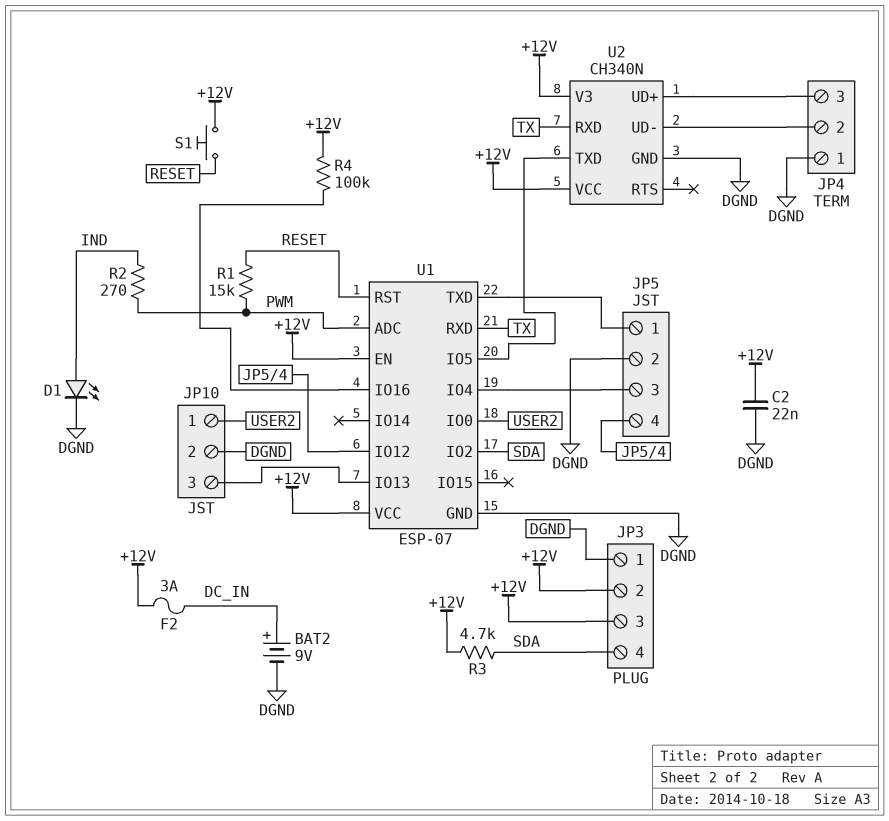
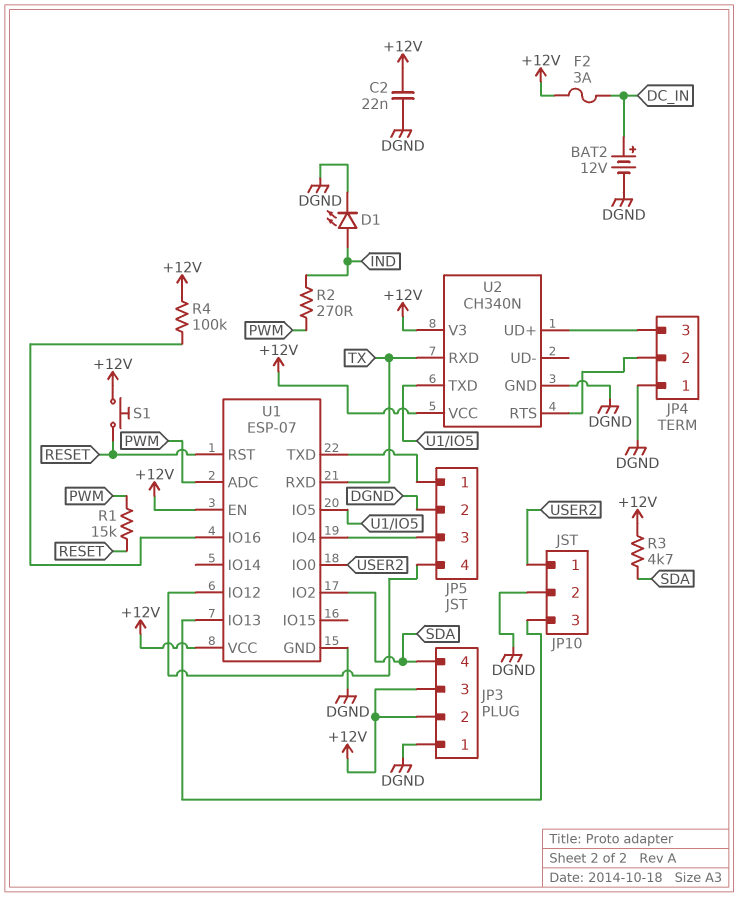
BAT2: 9V (plus DC_IN, minus DGND) -> 12V (plus DC_IN, minus DGND)
U2 pin RTS: none -> JP4/2
U2 pin UD-: JP4/2 -> none

